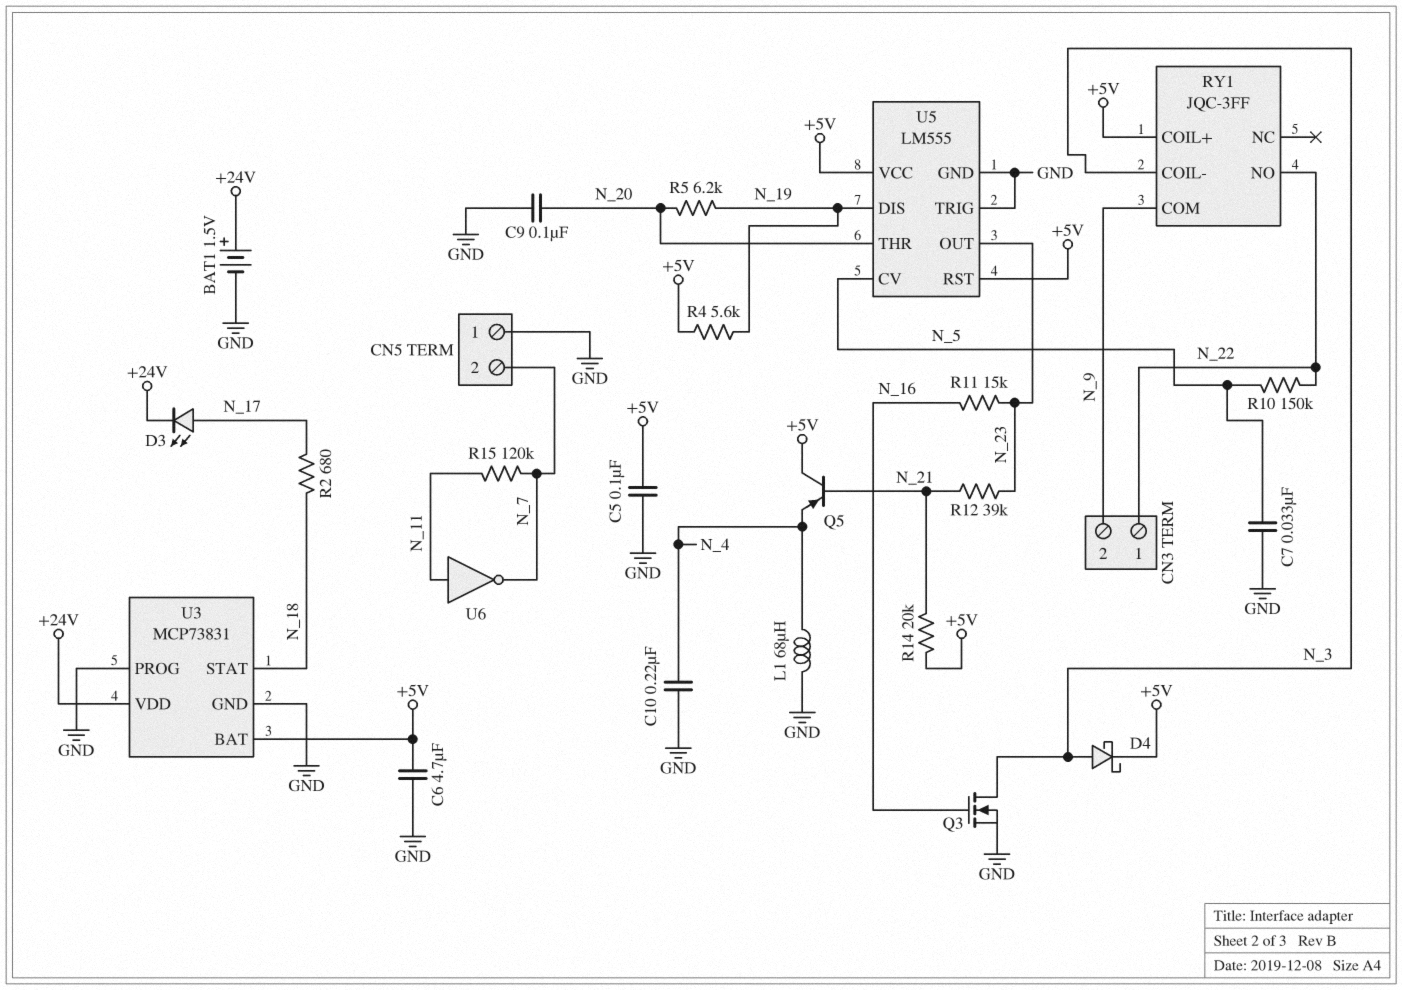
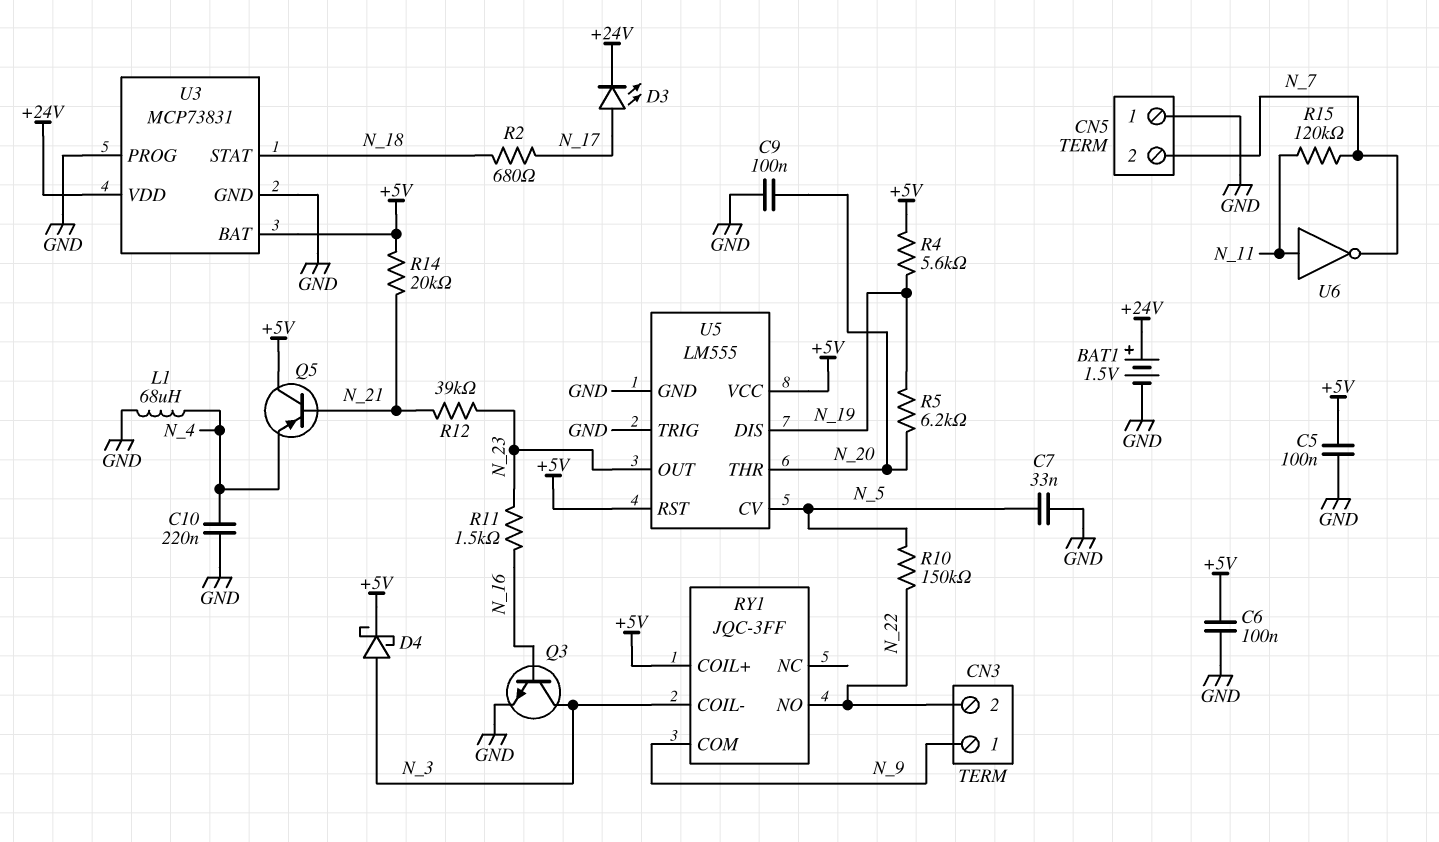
C6: 4.7uF (+5V, GND) -> 100nF (+5V, GND)
CN3 pin 1: N_22 -> N_9
CN3 pin 2: N_9 -> N_22
Q3: NMOS (G N_16, D N_3, S GND) -> NPN (B N_16, C N_3, E GND)
R11: 15k (N_16, N_23) -> 1.5k (N_16, N_23)

